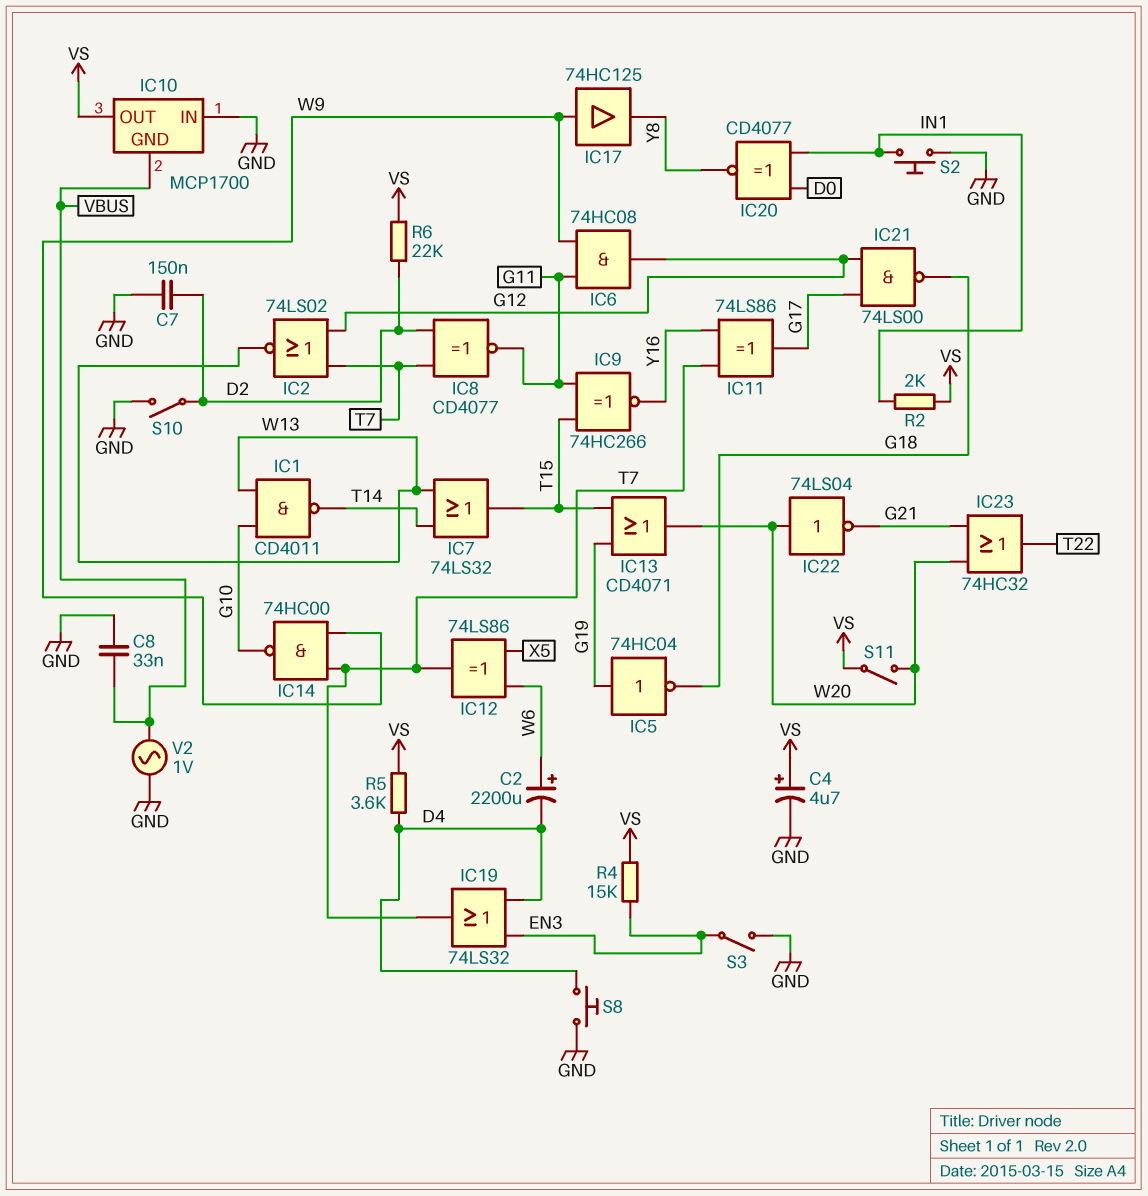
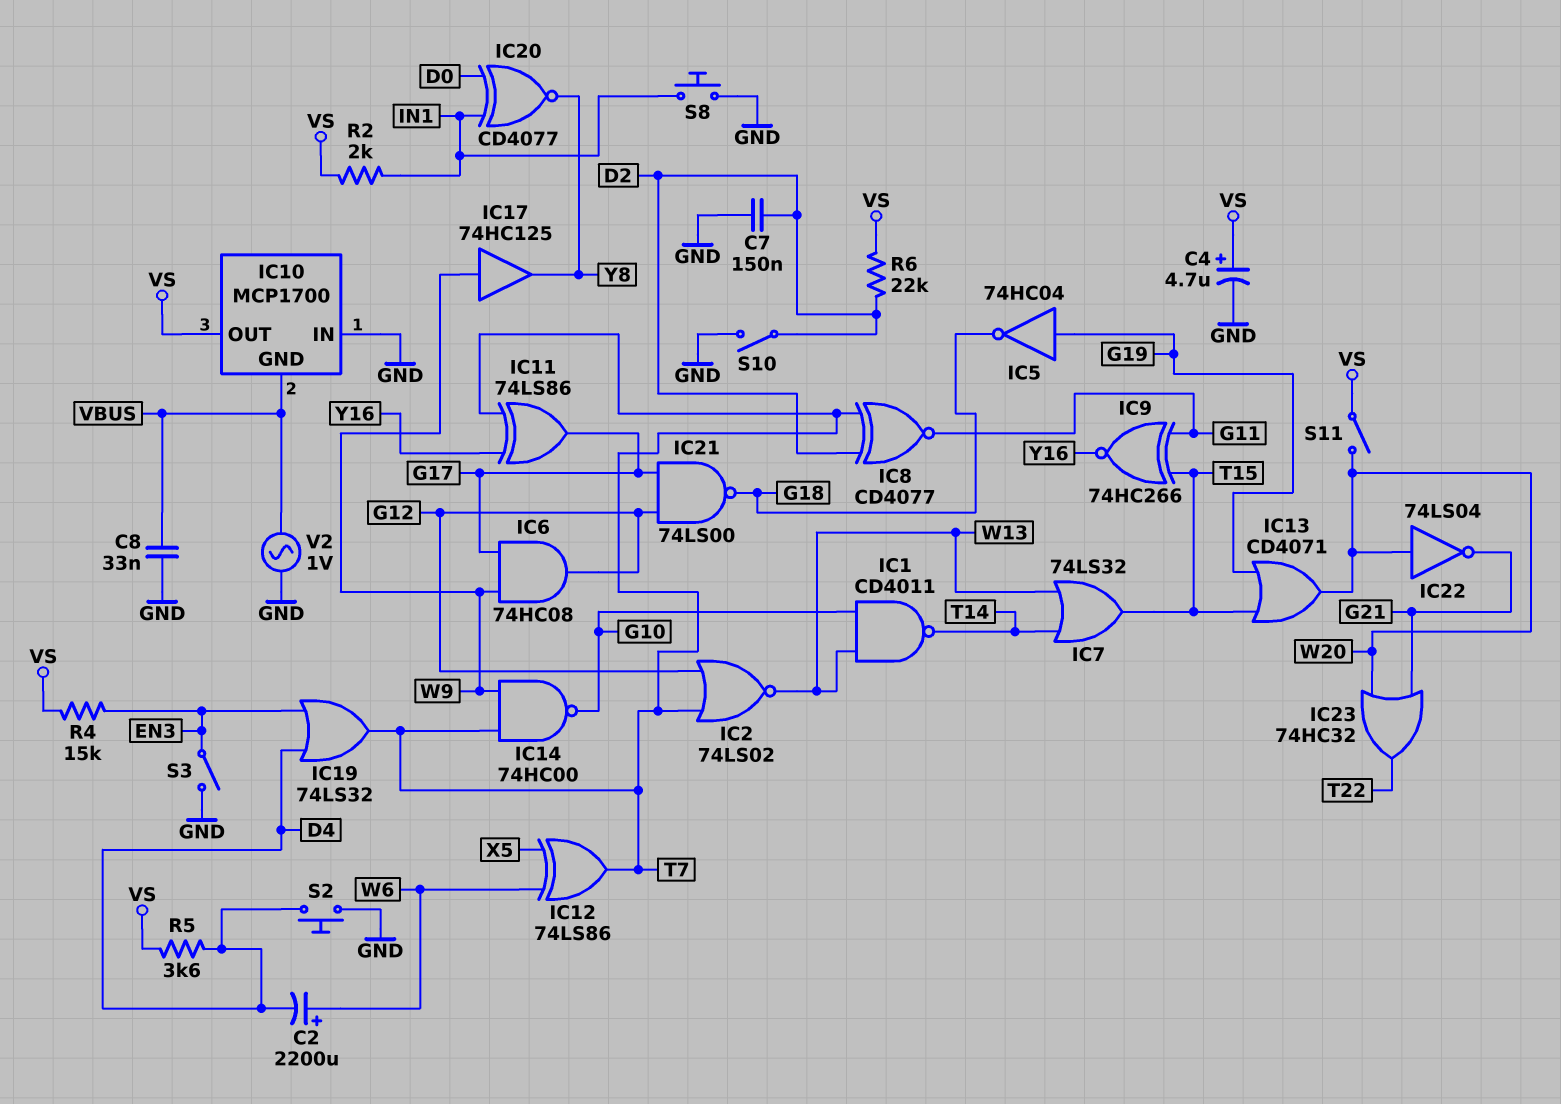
IC6: AND 74HC08 (in G11, in W9, out G12) -> AND 74HC08 (in G17, in W9, out G12)
S2: button (GND, IN1) -> button (D4, GND)
S8: button (D4, GND) -> button (GND, IN1)

